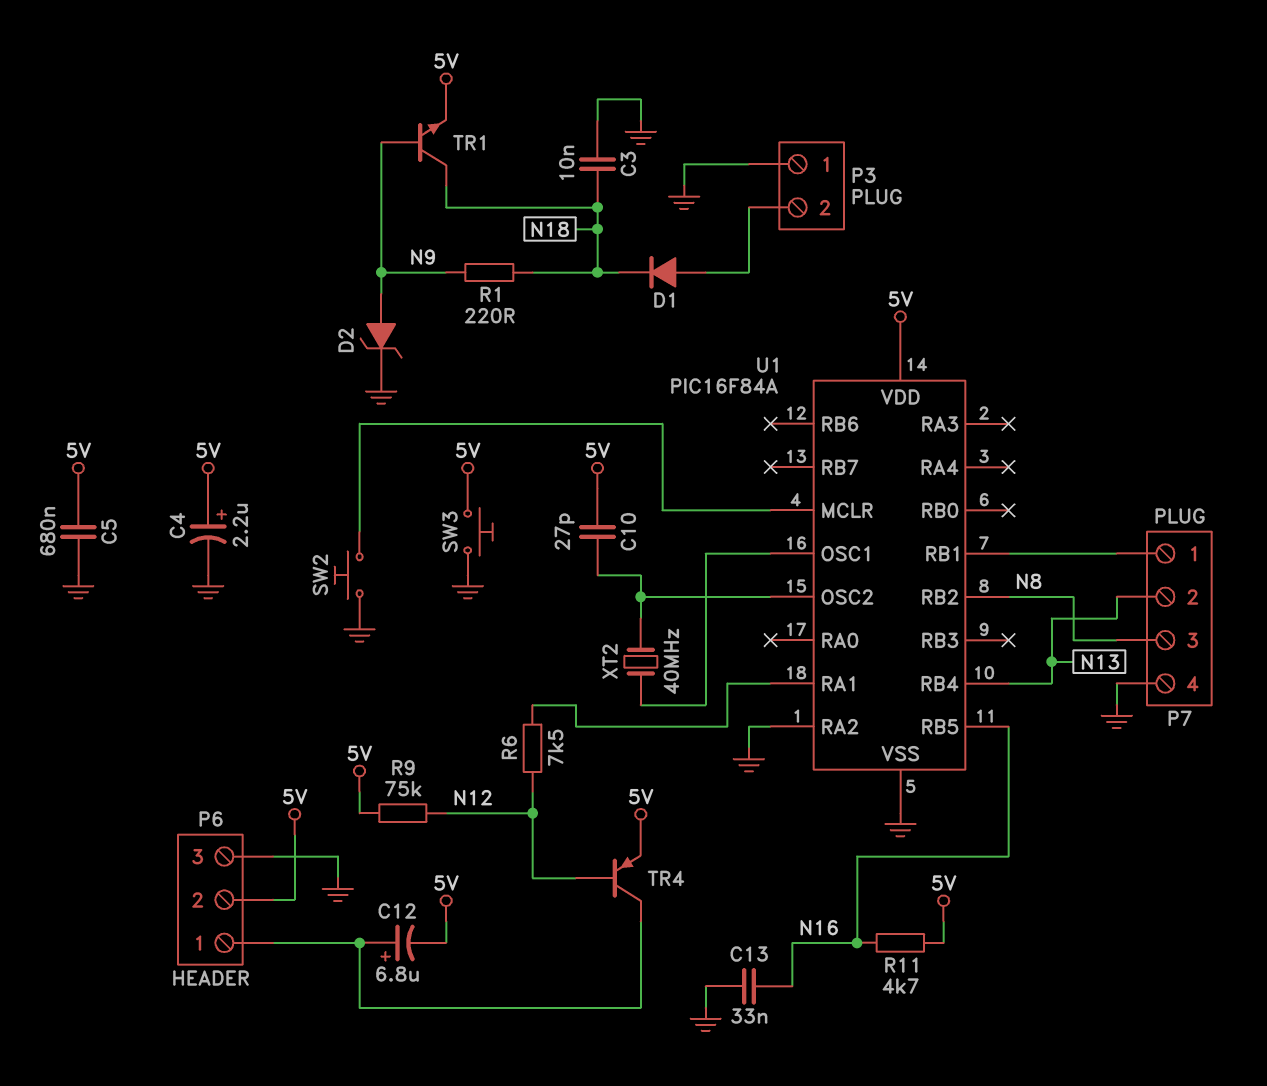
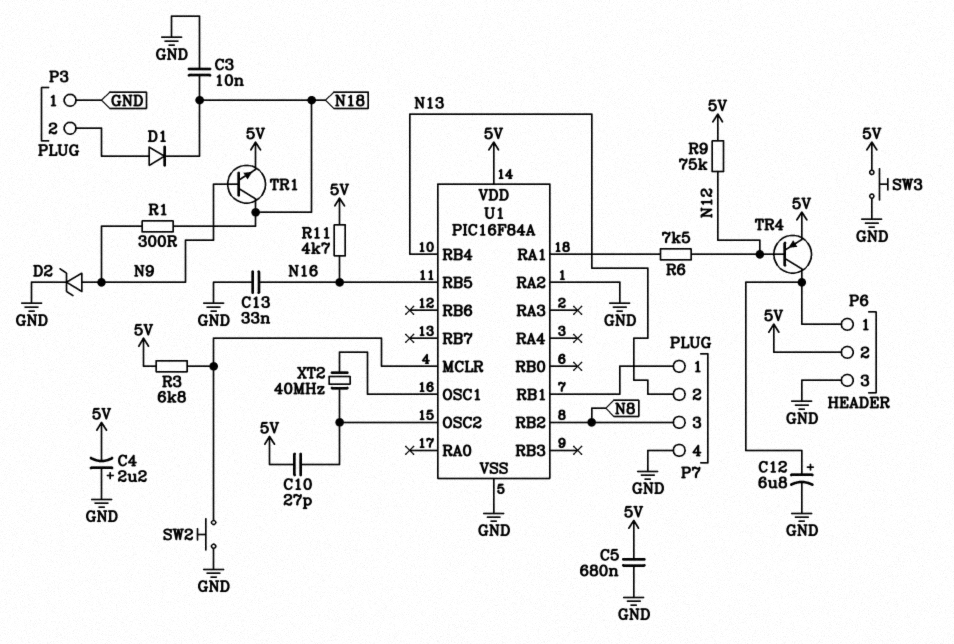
C4: 2.2uF (plus 5V, minus GND) -> 2.2uF (plus GND, minus 5V)
C12: 6.8uF (plus P6/1, minus 5V) -> 6.8uF (plus P6/1, minus GND)
R1: 220 (N9, N18) -> 300 (N9, N18)
R3: none -> 6.8k (5V, U1/MCLR)

